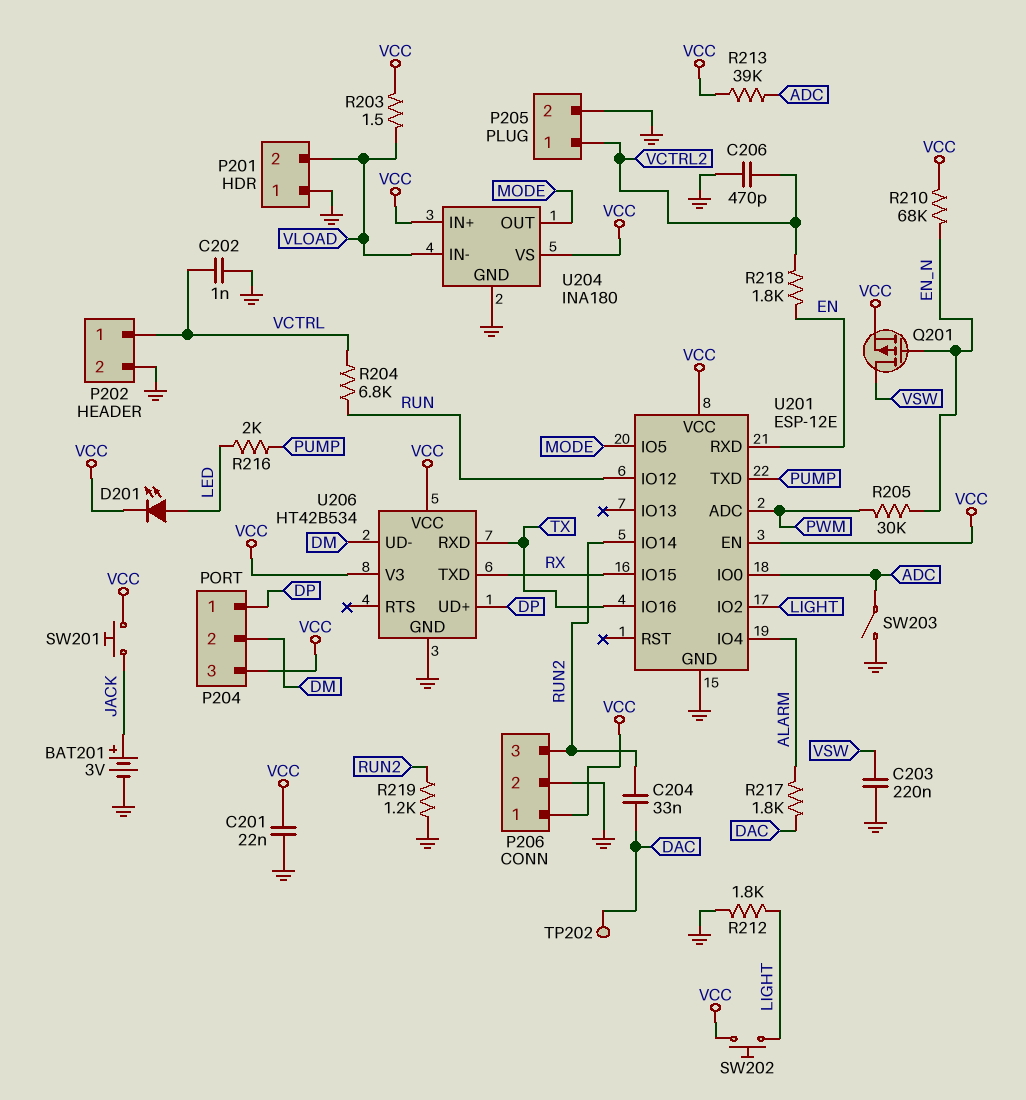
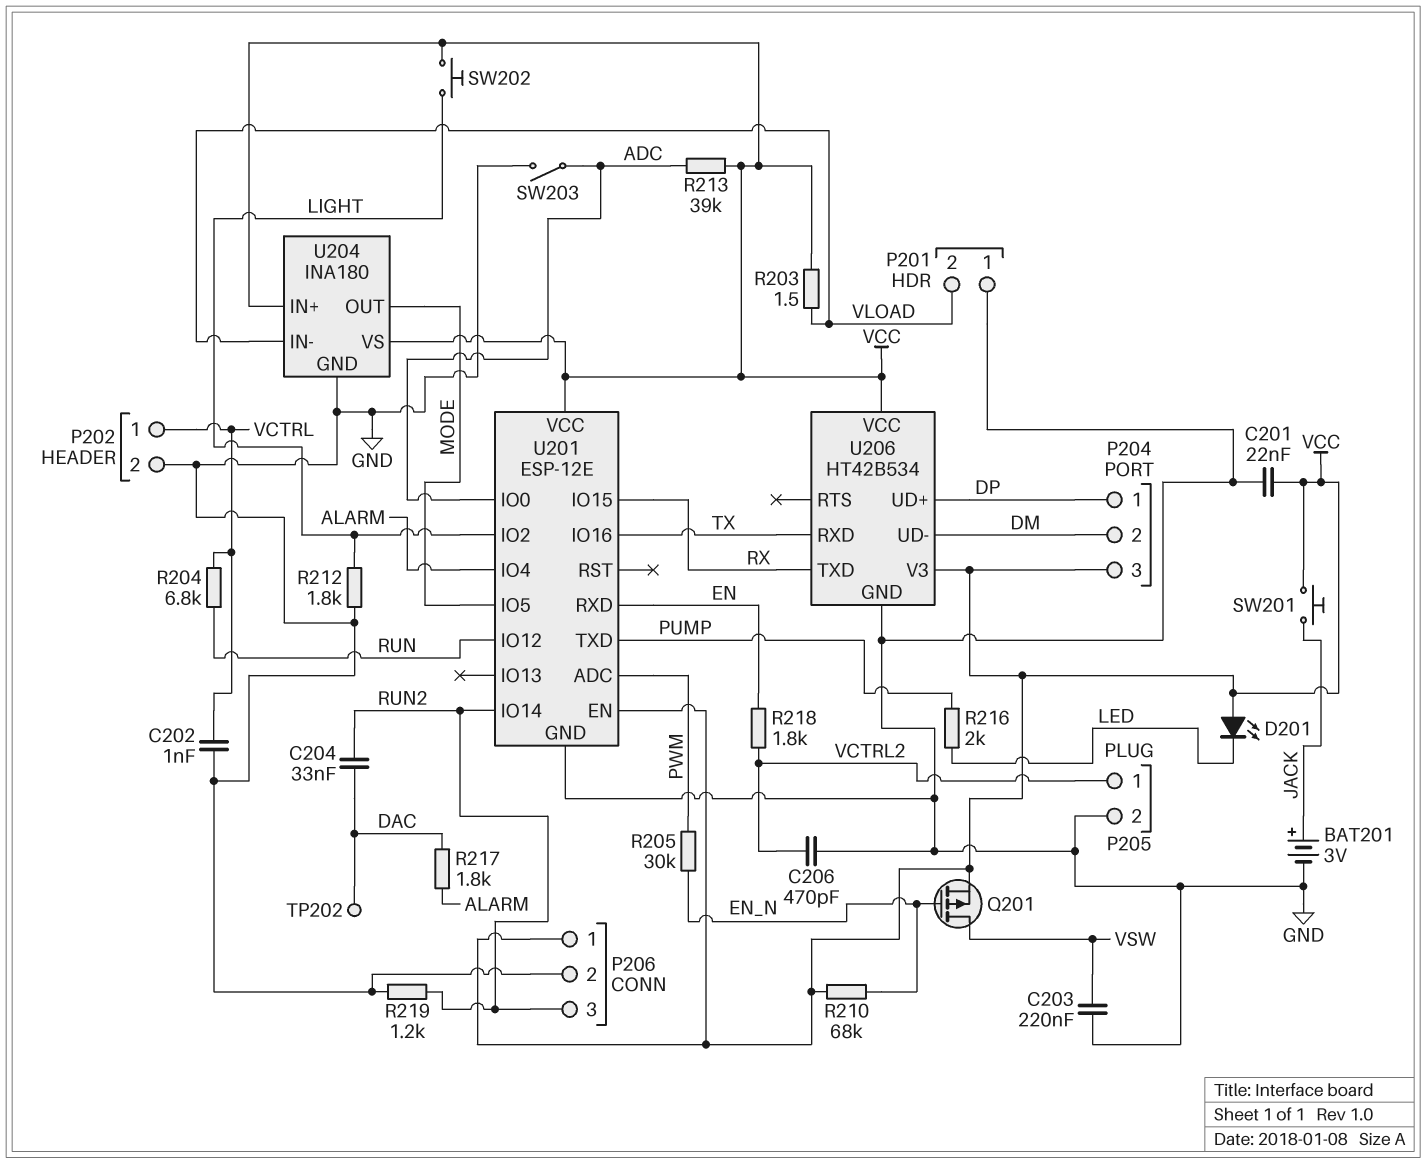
D201: LED (A LED, K VCC) -> LED (A VCC, K LED)

